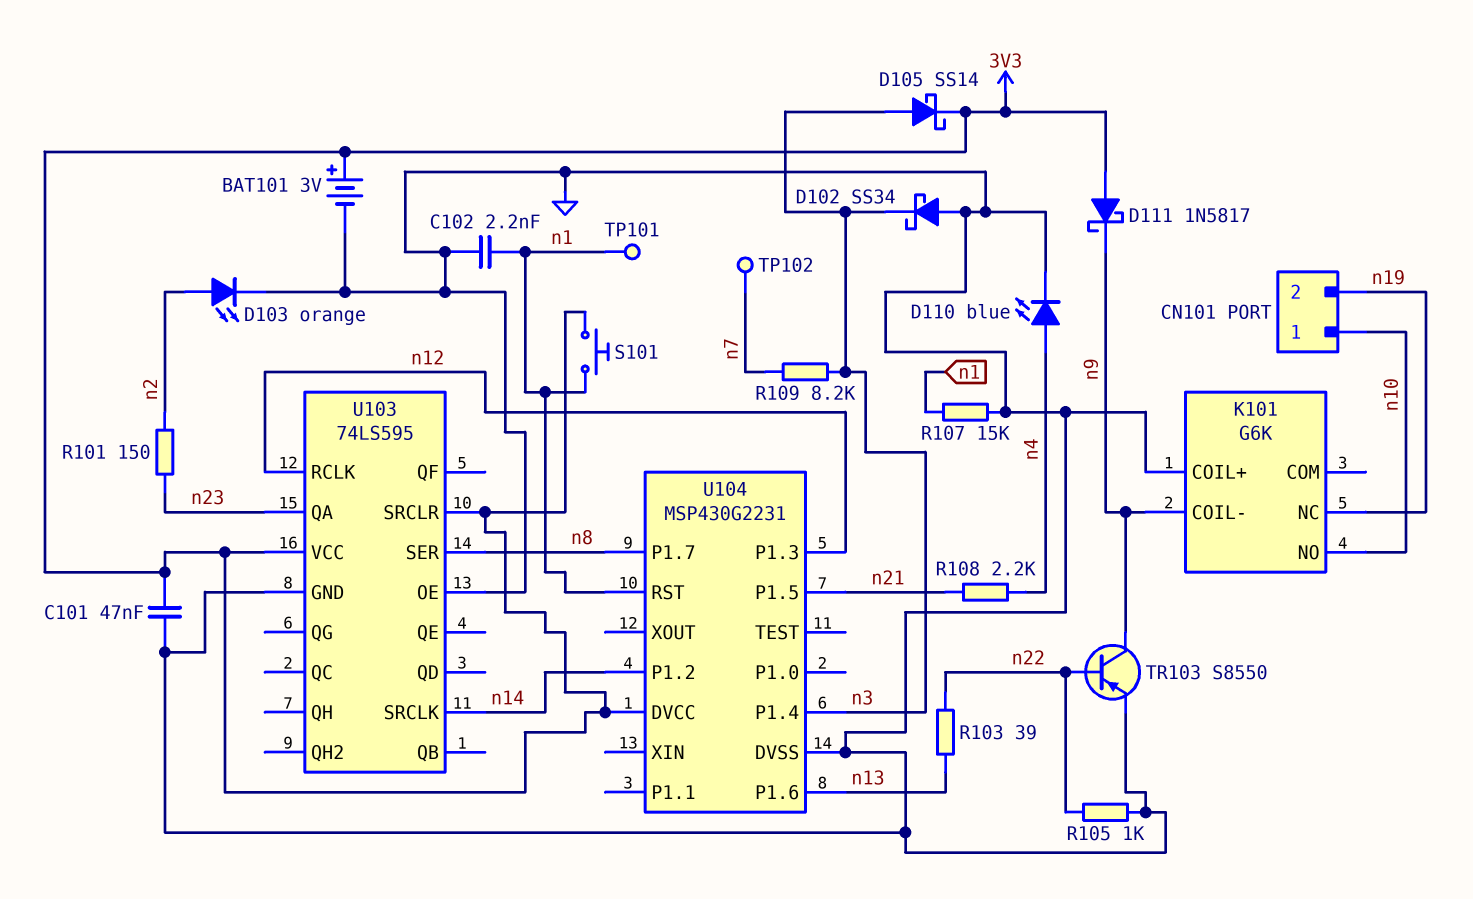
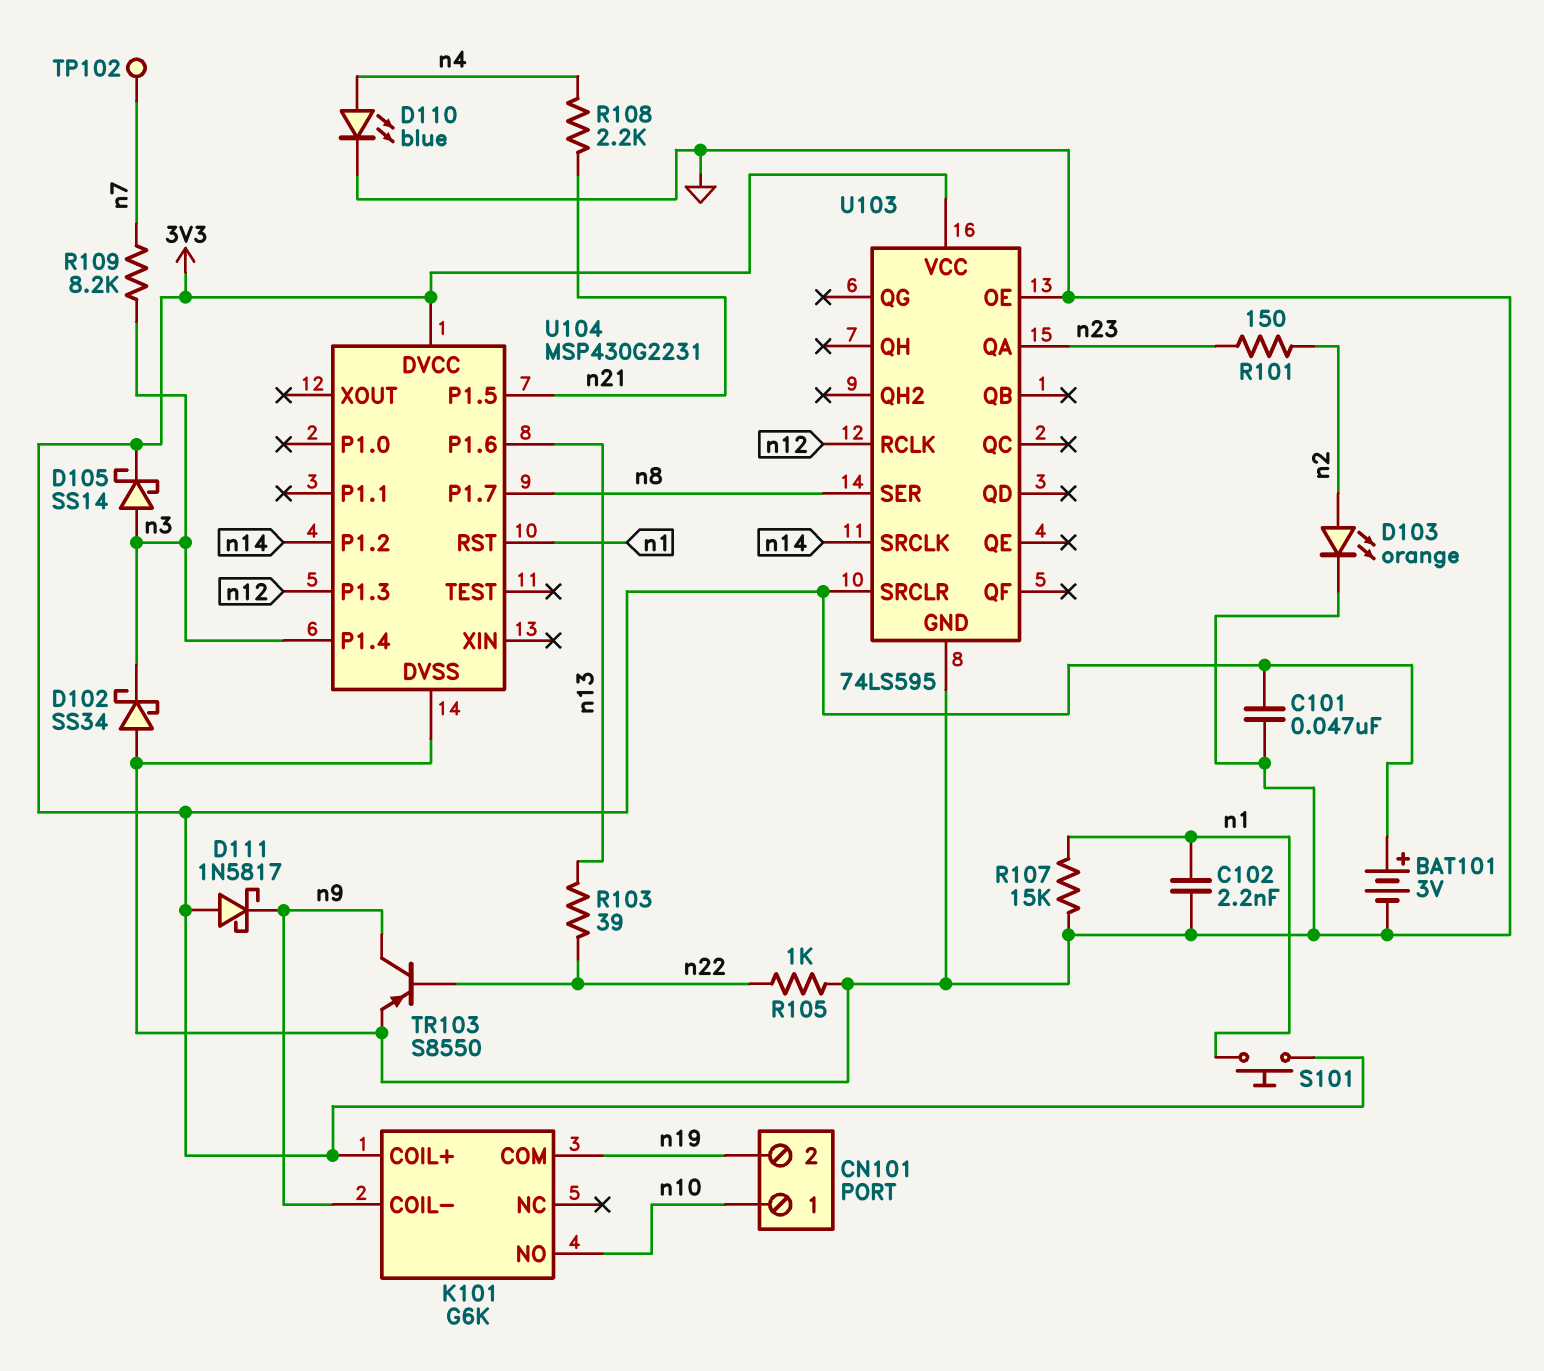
K101 pin COIL+: GND -> 3V3
K101 pin COM: none -> n19
K101 pin NC: n19 -> none
TP101: test point (n1) -> none

